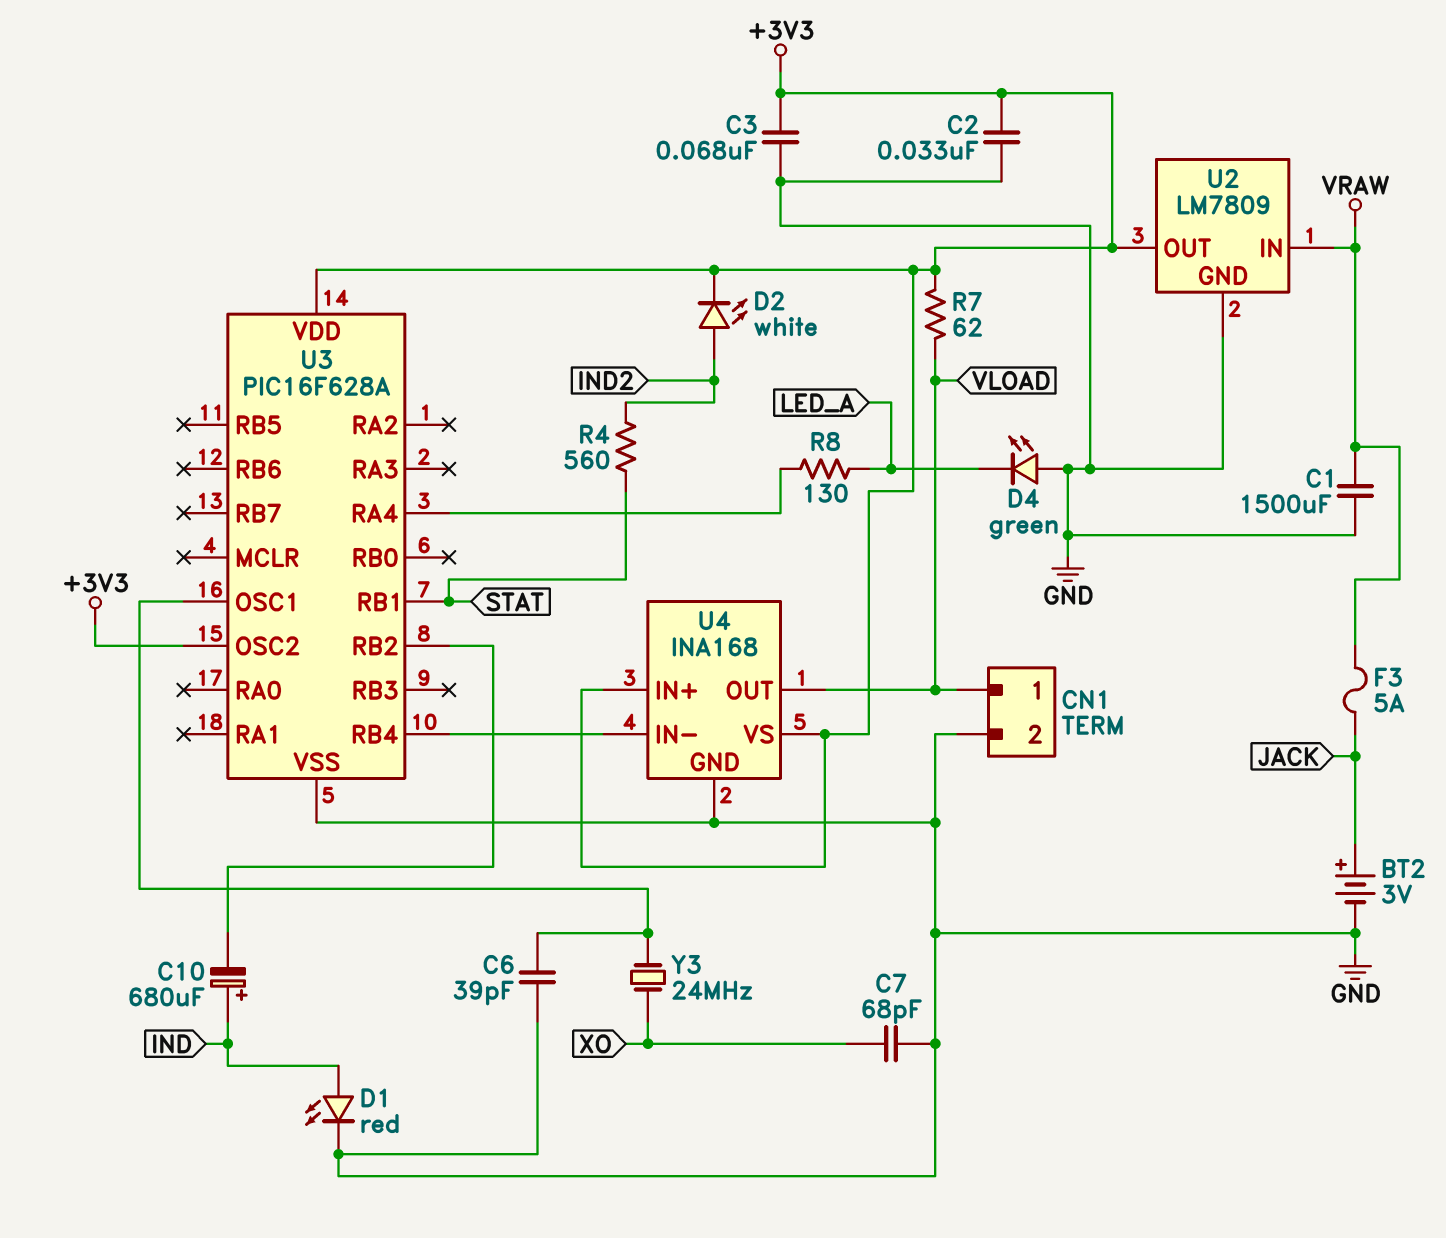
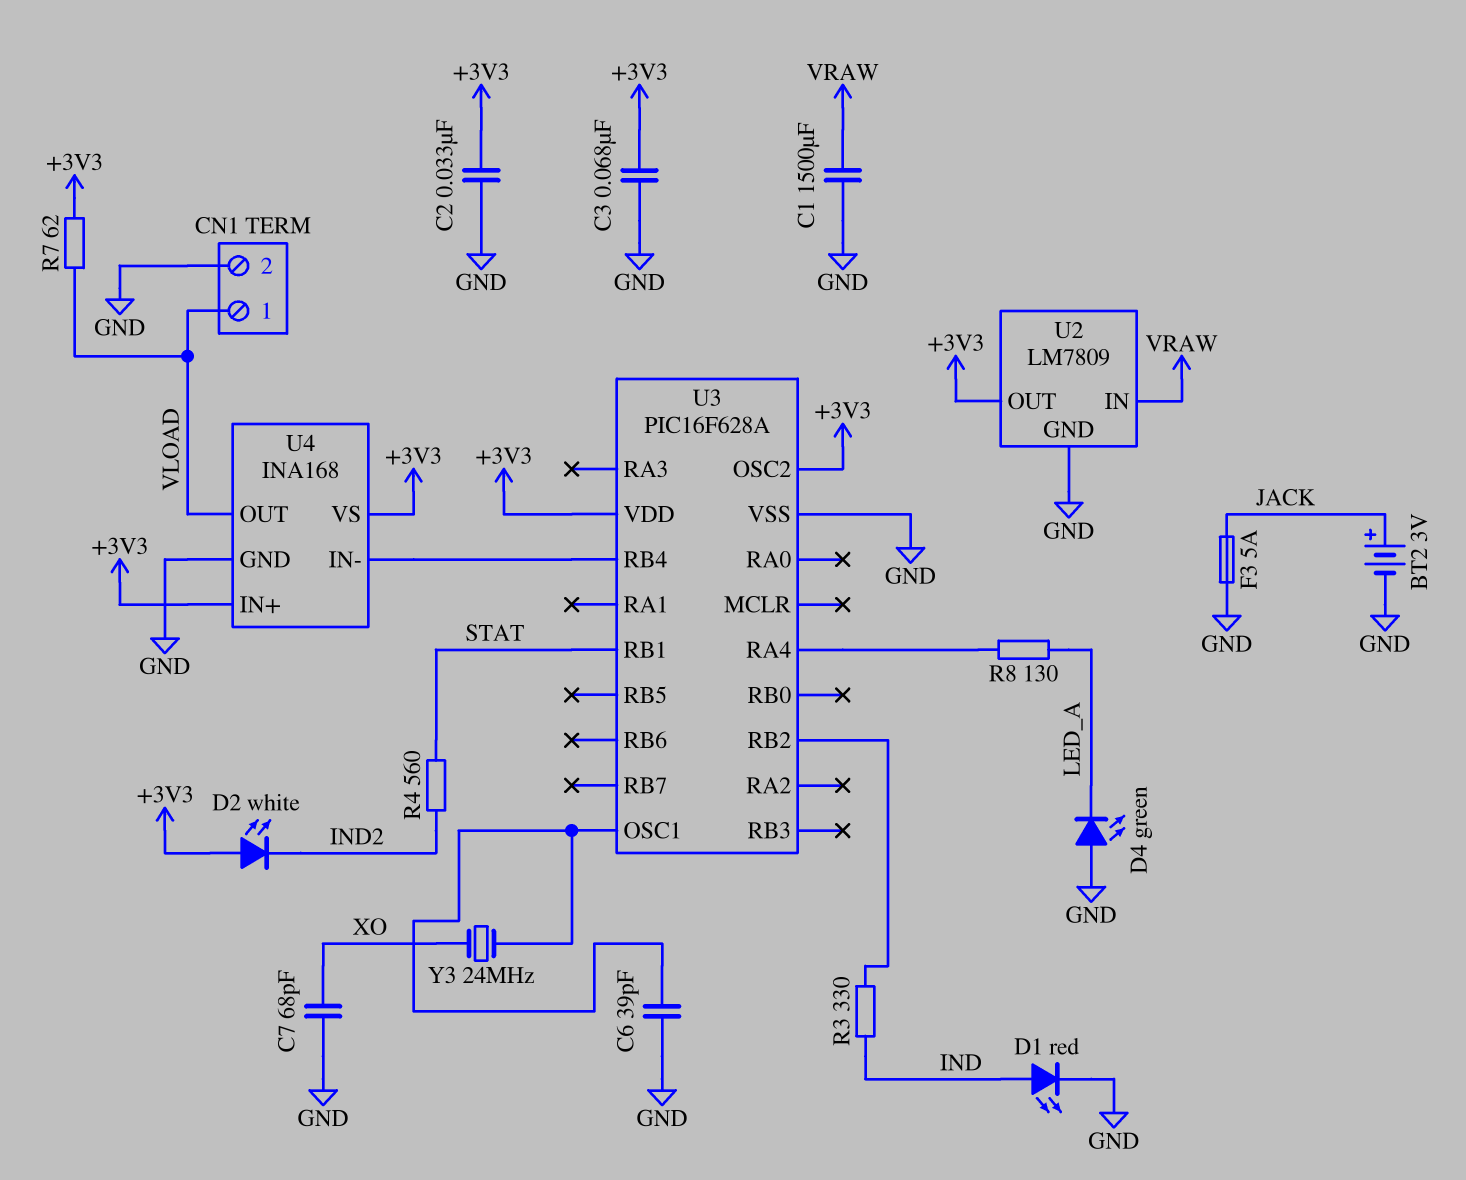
C10: 680uF (plus IND, minus U3/RB2) -> none
D2: LED white (A IND2, K +3V3) -> LED white (A +3V3, K IND2)
F3: 5A (JACK, VRAW) -> 5A (GND, JACK)
R3: none -> 330 (IND, U3/RB2)

